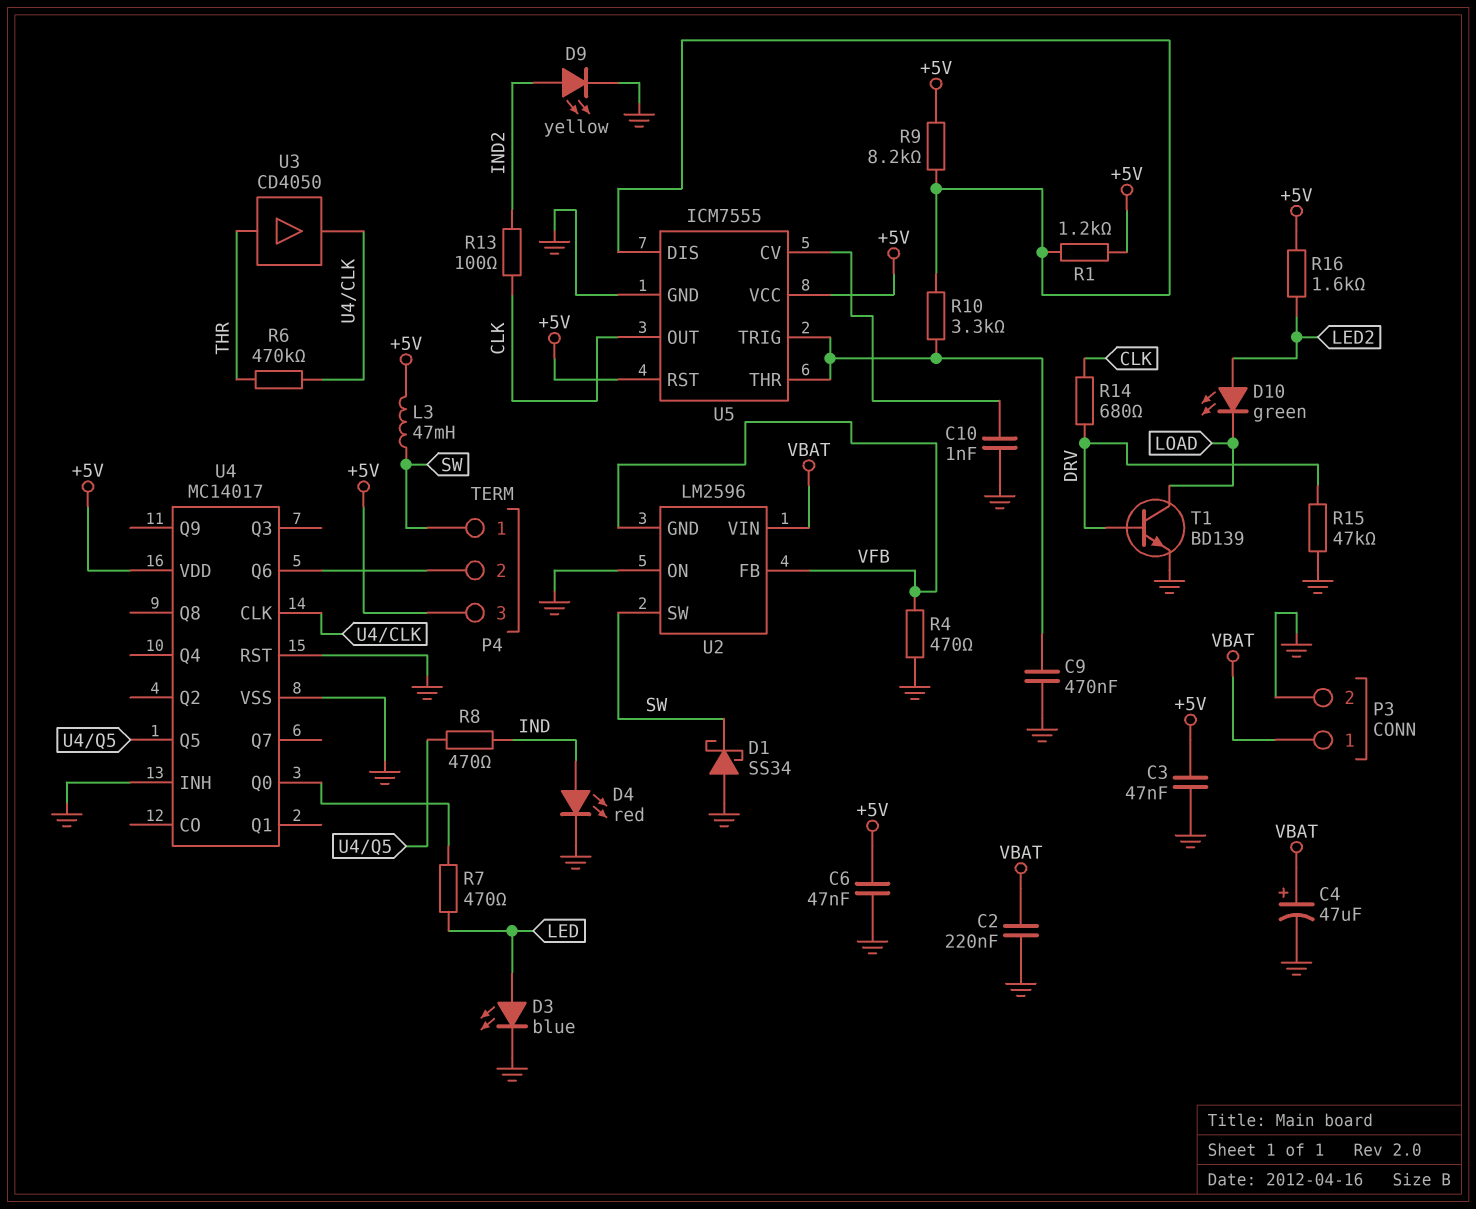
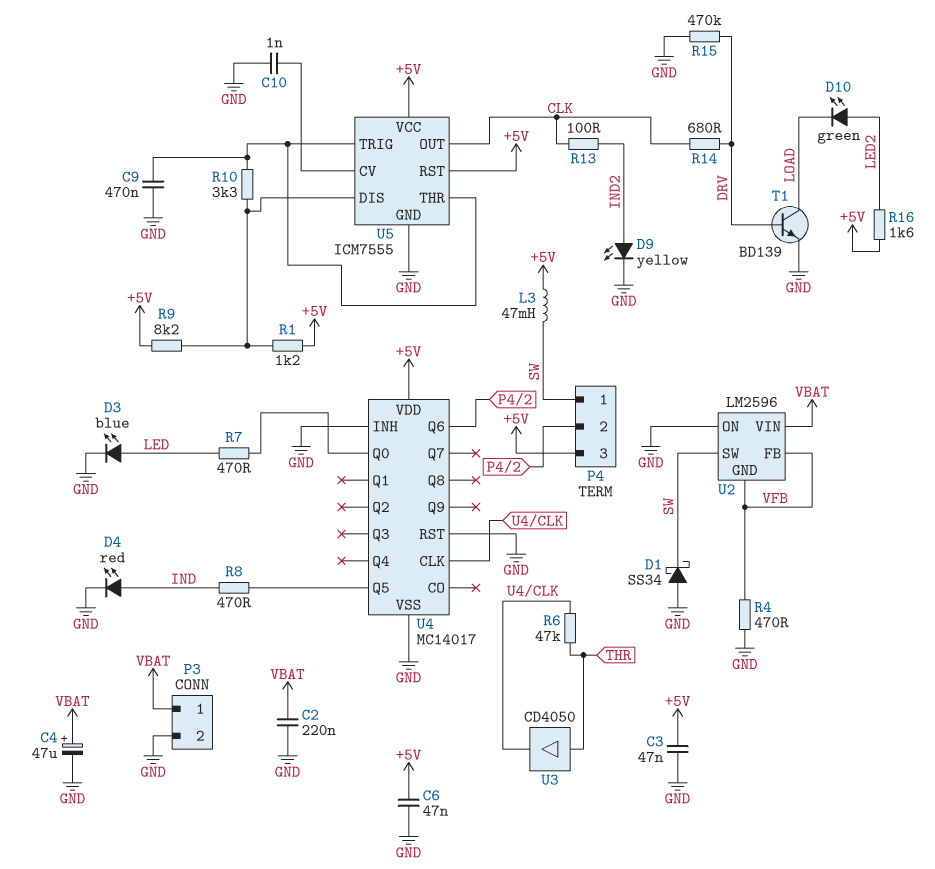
R6: 470k (THR, U4/CLK) -> 47k (THR, U4/CLK)
R15: 47k (DRV, GND) -> 470k (DRV, GND)

